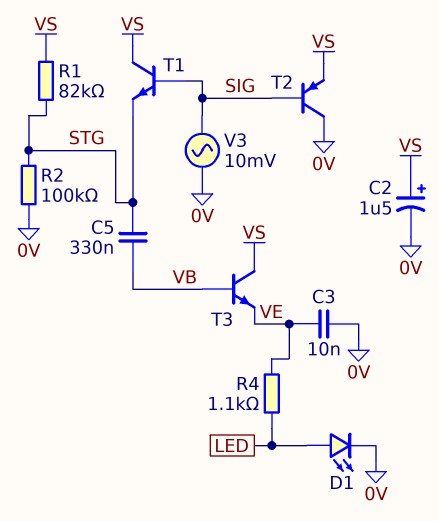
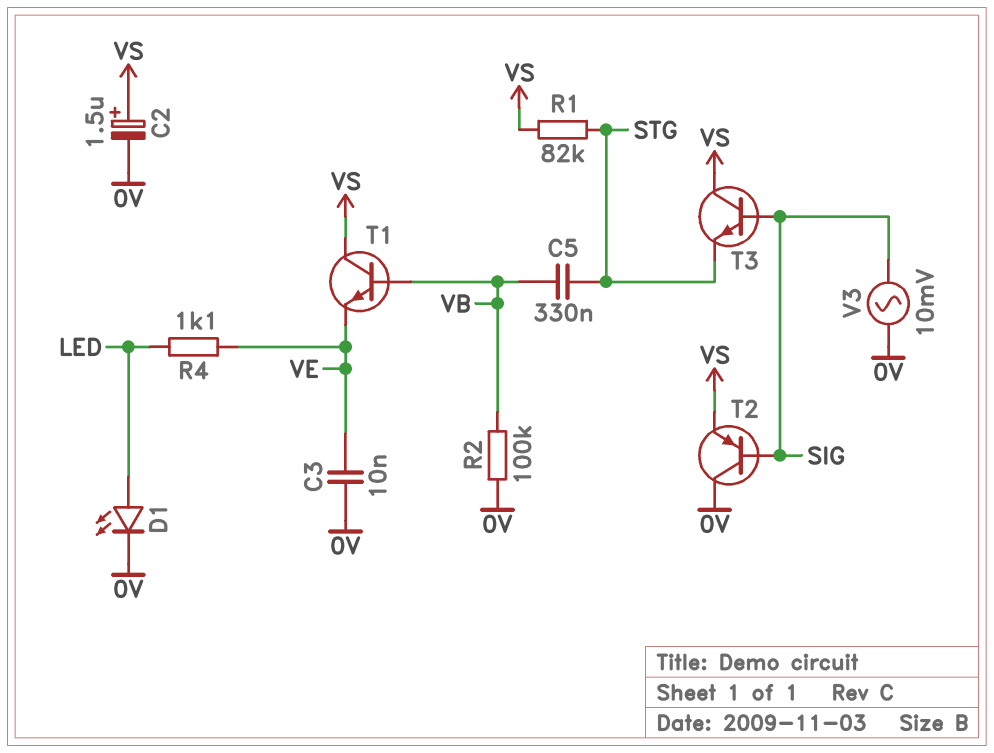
R2: 100k (0V, STG) -> 100k (0V, VB)
T1: NPN (B SIG, C VS, E STG) -> NPN (B VB, C VS, E VE)
T3: NPN (B VB, C VS, E VE) -> NPN (B SIG, C VS, E STG)

